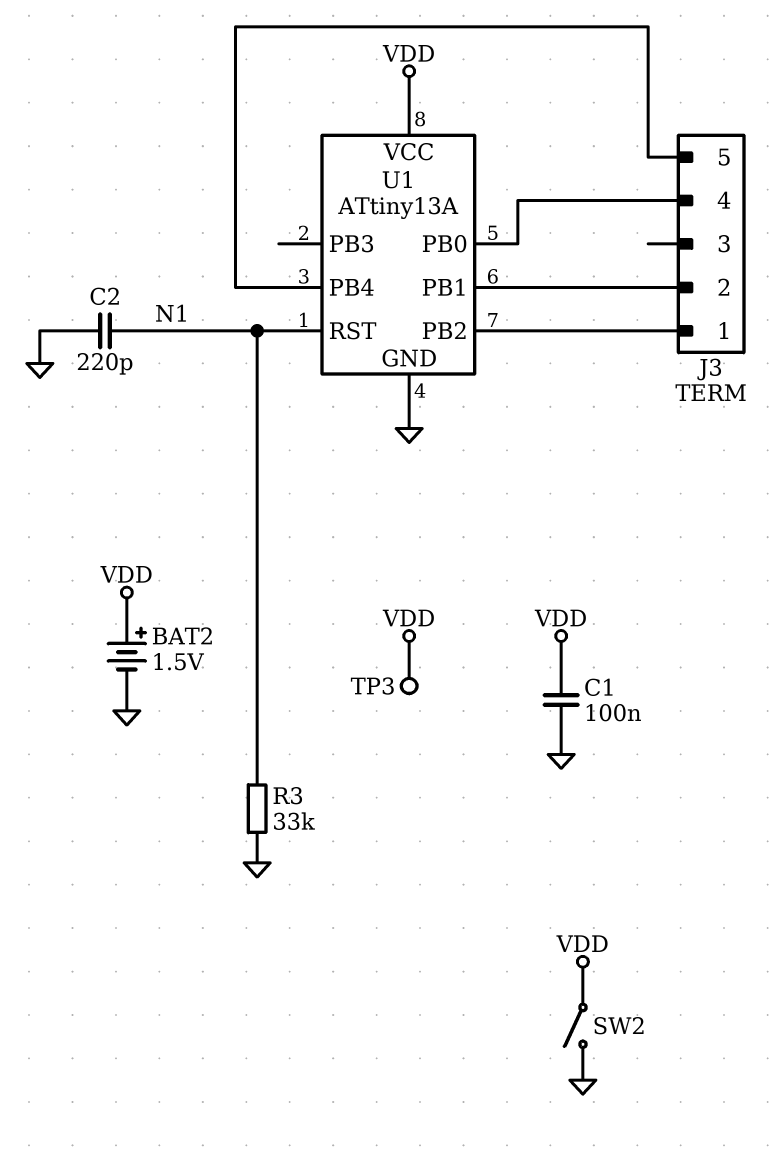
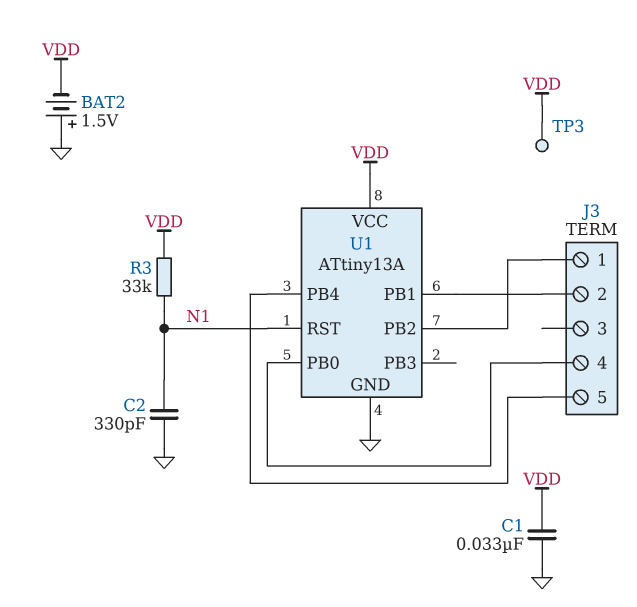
BAT2: 1.5V (plus VDD, minus GND) -> 1.5V (plus GND, minus VDD)
C1: 100nF (GND, VDD) -> 33nF (GND, VDD)
C2: 220pF (GND, N1) -> 330pF (GND, N1)
R3: 33k (GND, N1) -> 33k (N1, VDD)
SW2: switch (GND, VDD) -> none

